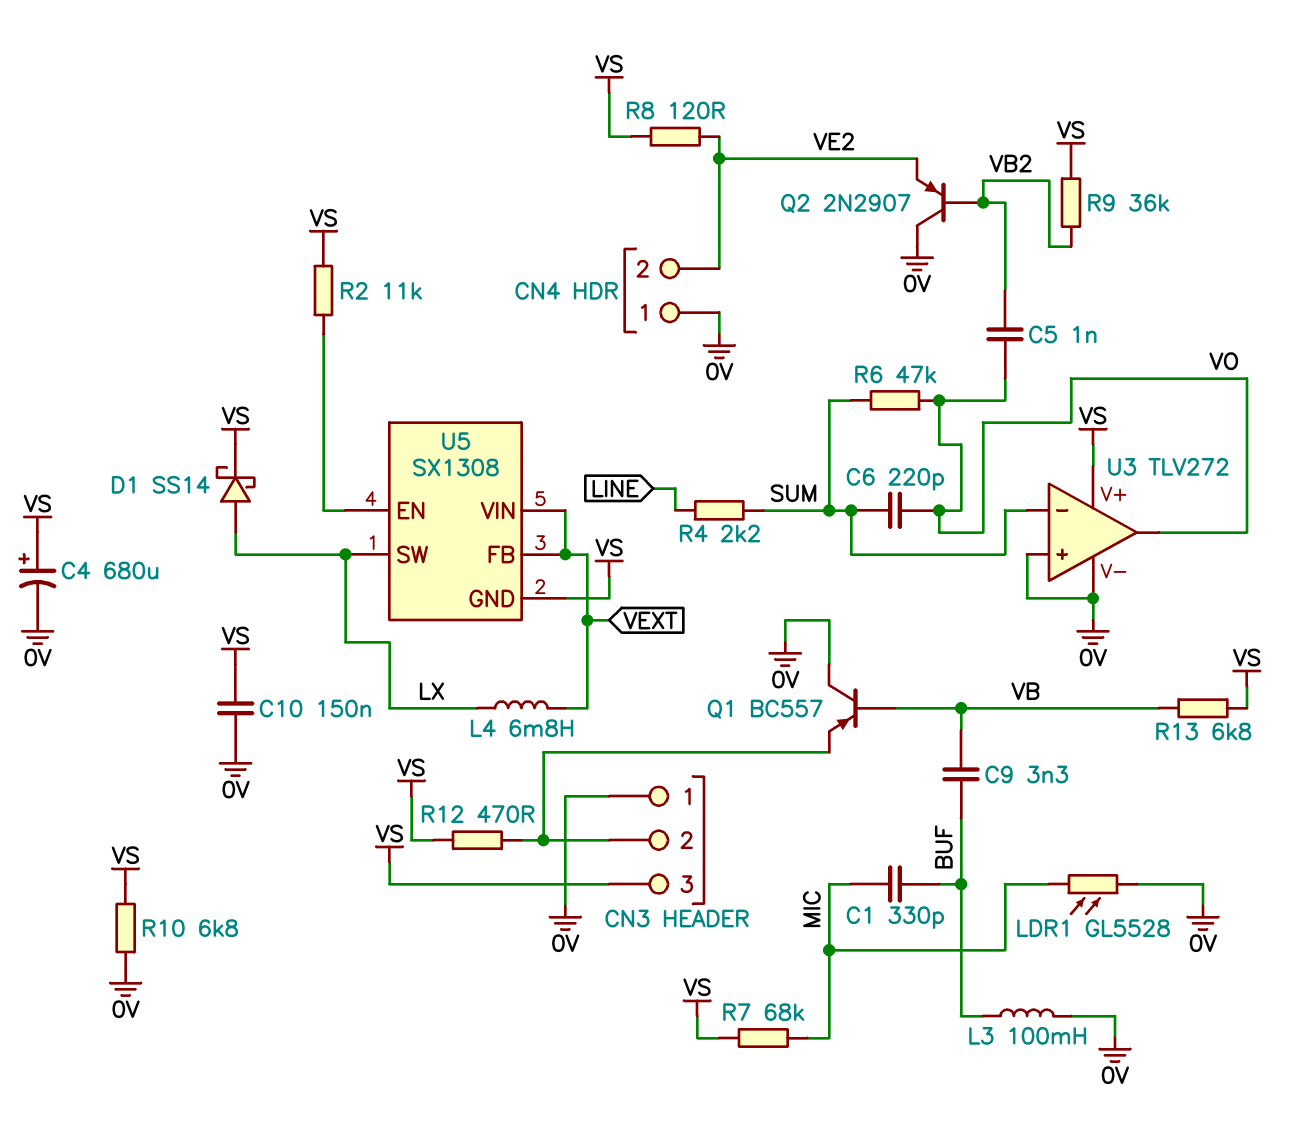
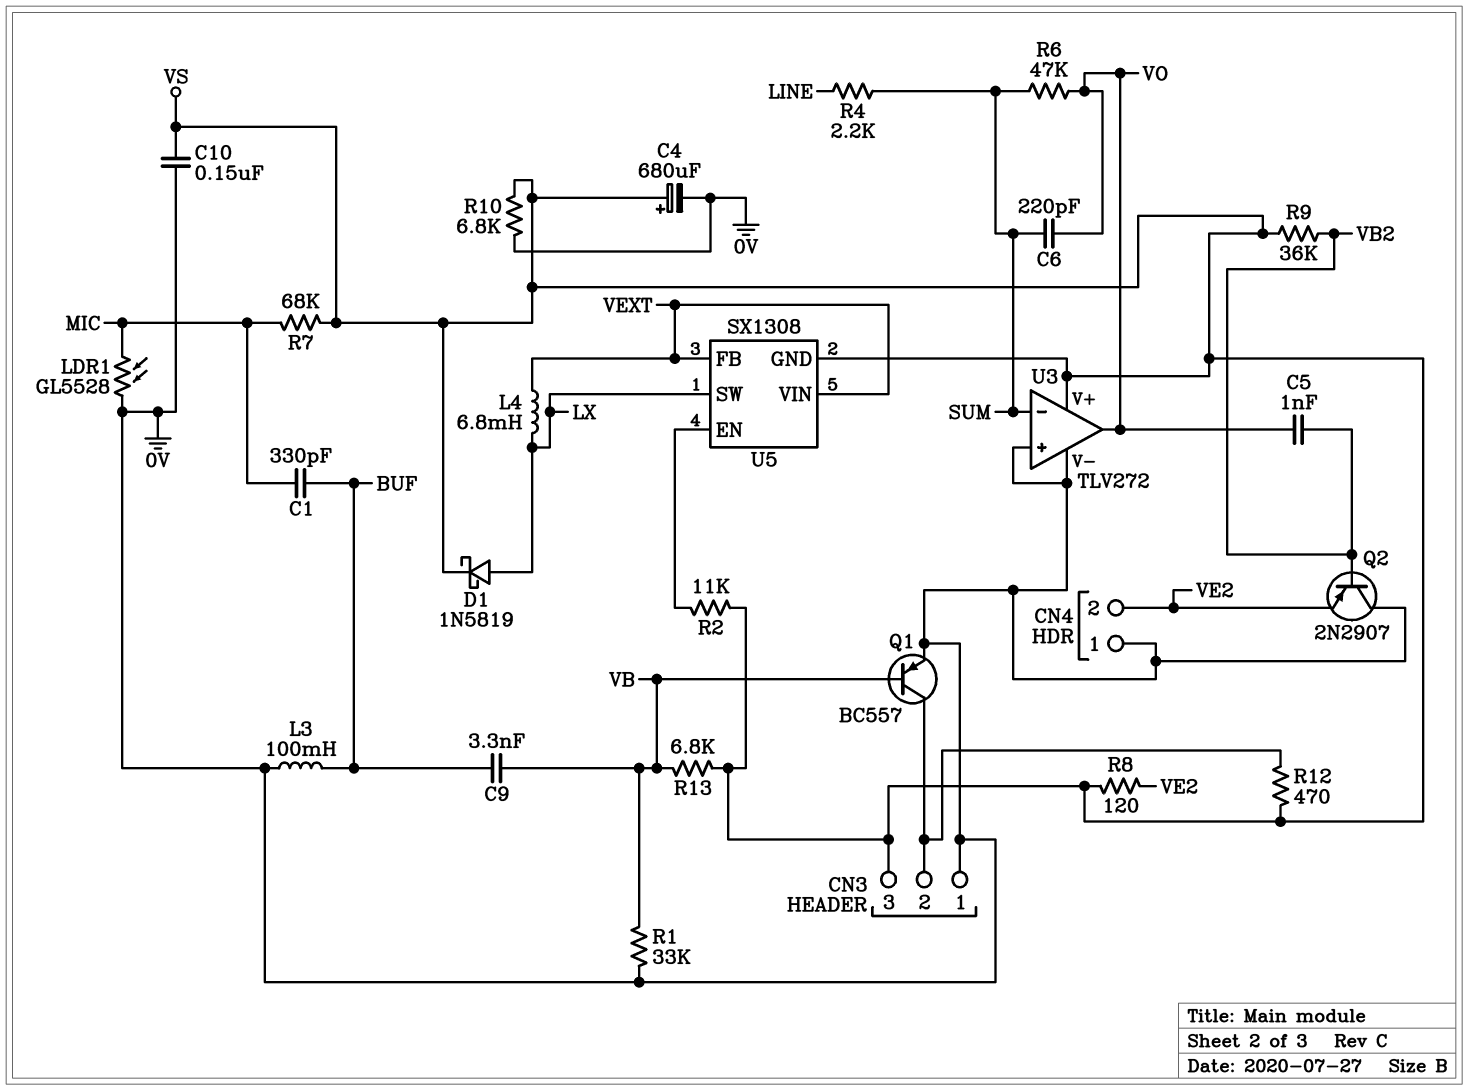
D1: schottky SS14 (A LX, K VS) -> schottky 1N5819 (A LX, K VS)
Q1: PNP BC557 (B VB, C 0V, E CN3/2) -> PNP BC557 (B VB, C CN3/2, E 0V)
R1: none -> 33k (0V, VB)

